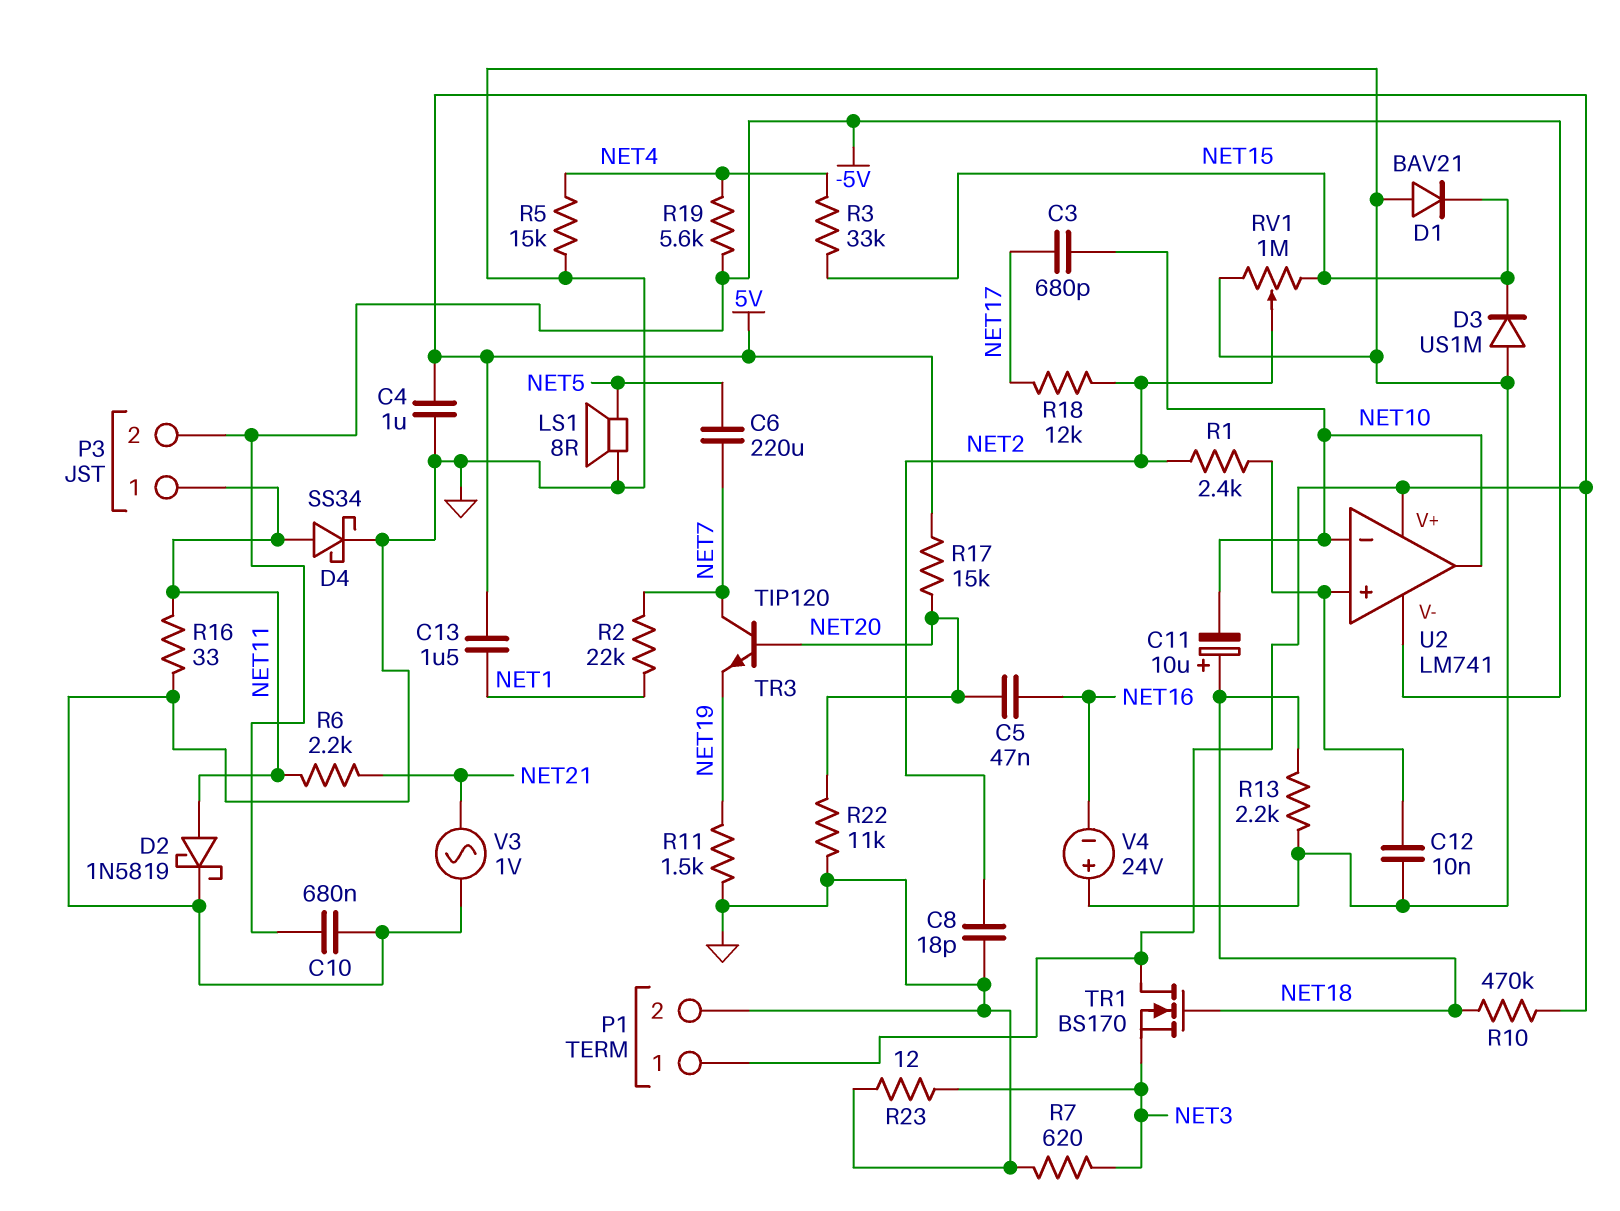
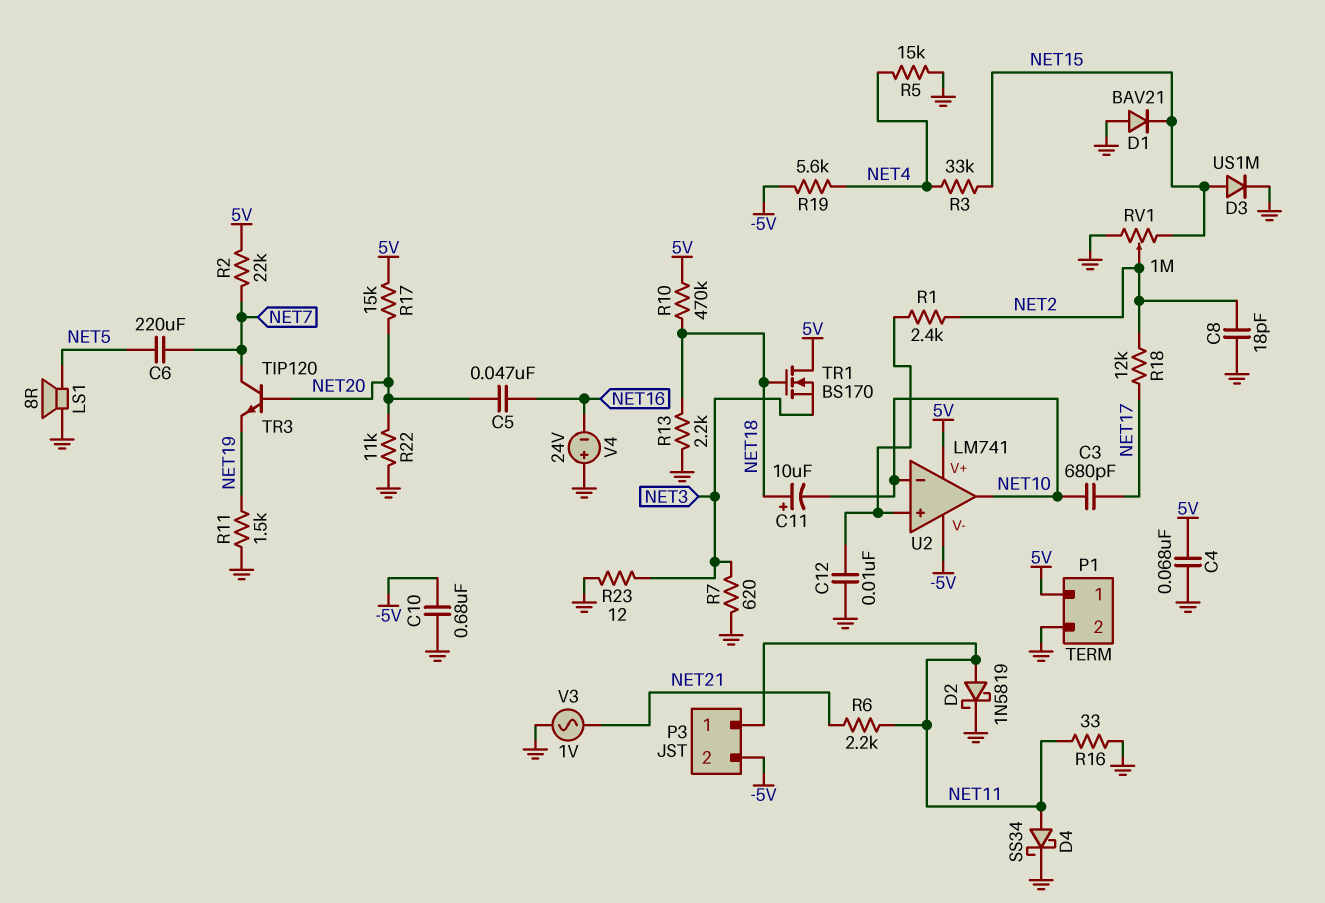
C4: 1uF (5V, GND) -> 68nF (5V, GND)
C13: 1.5uF (5V, NET1) -> none
D3: diode US1M (A GND, K NET15) -> diode US1M (A NET15, K GND)
R2: 22k (NET1, NET7) -> 22k (5V, NET7)

